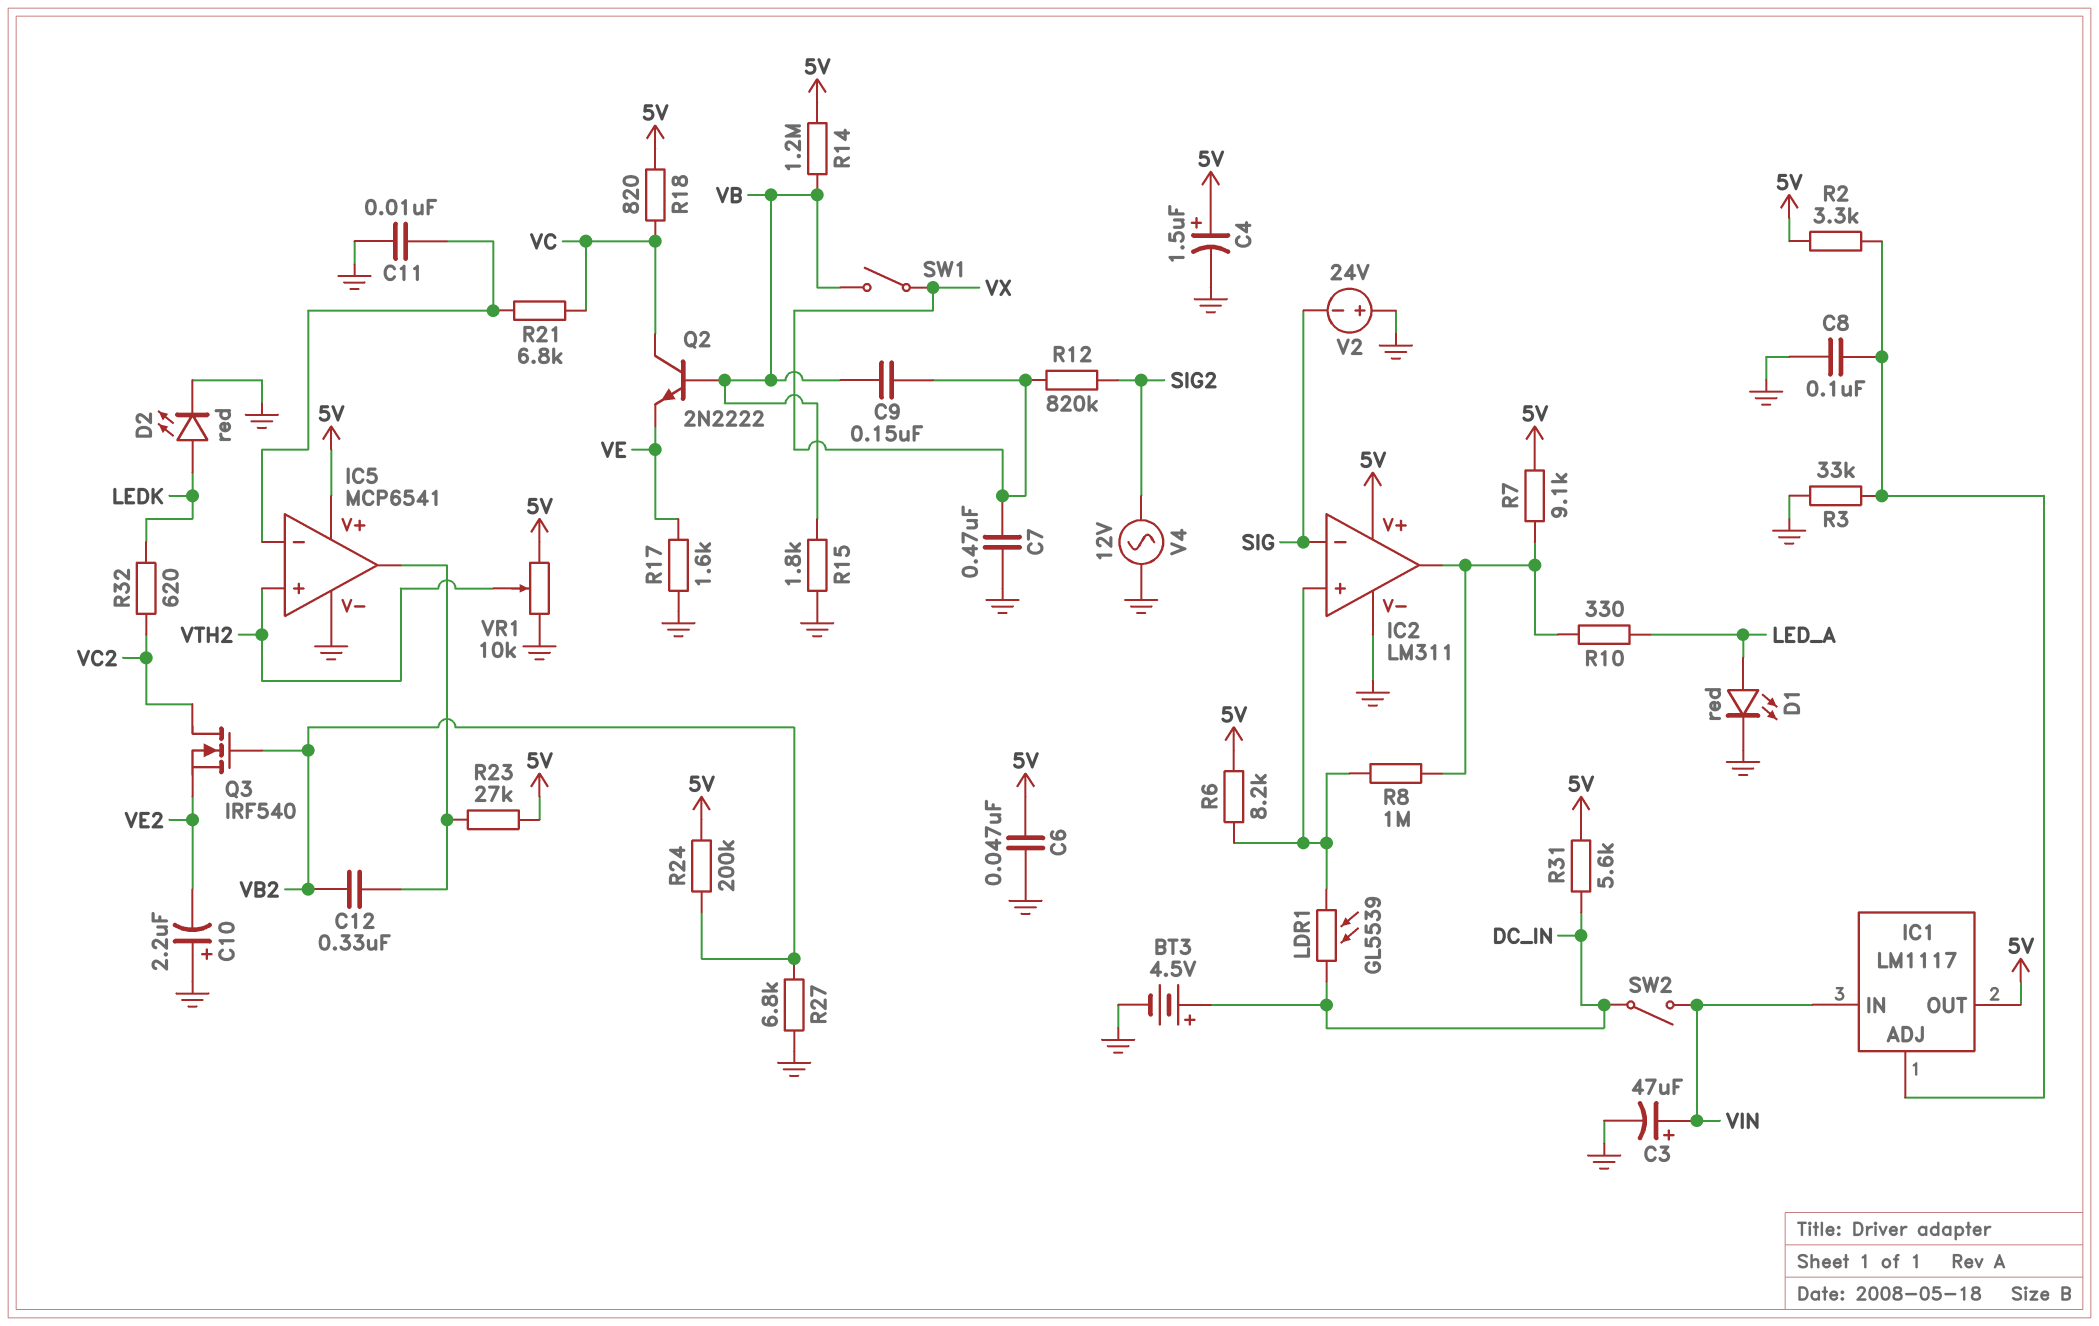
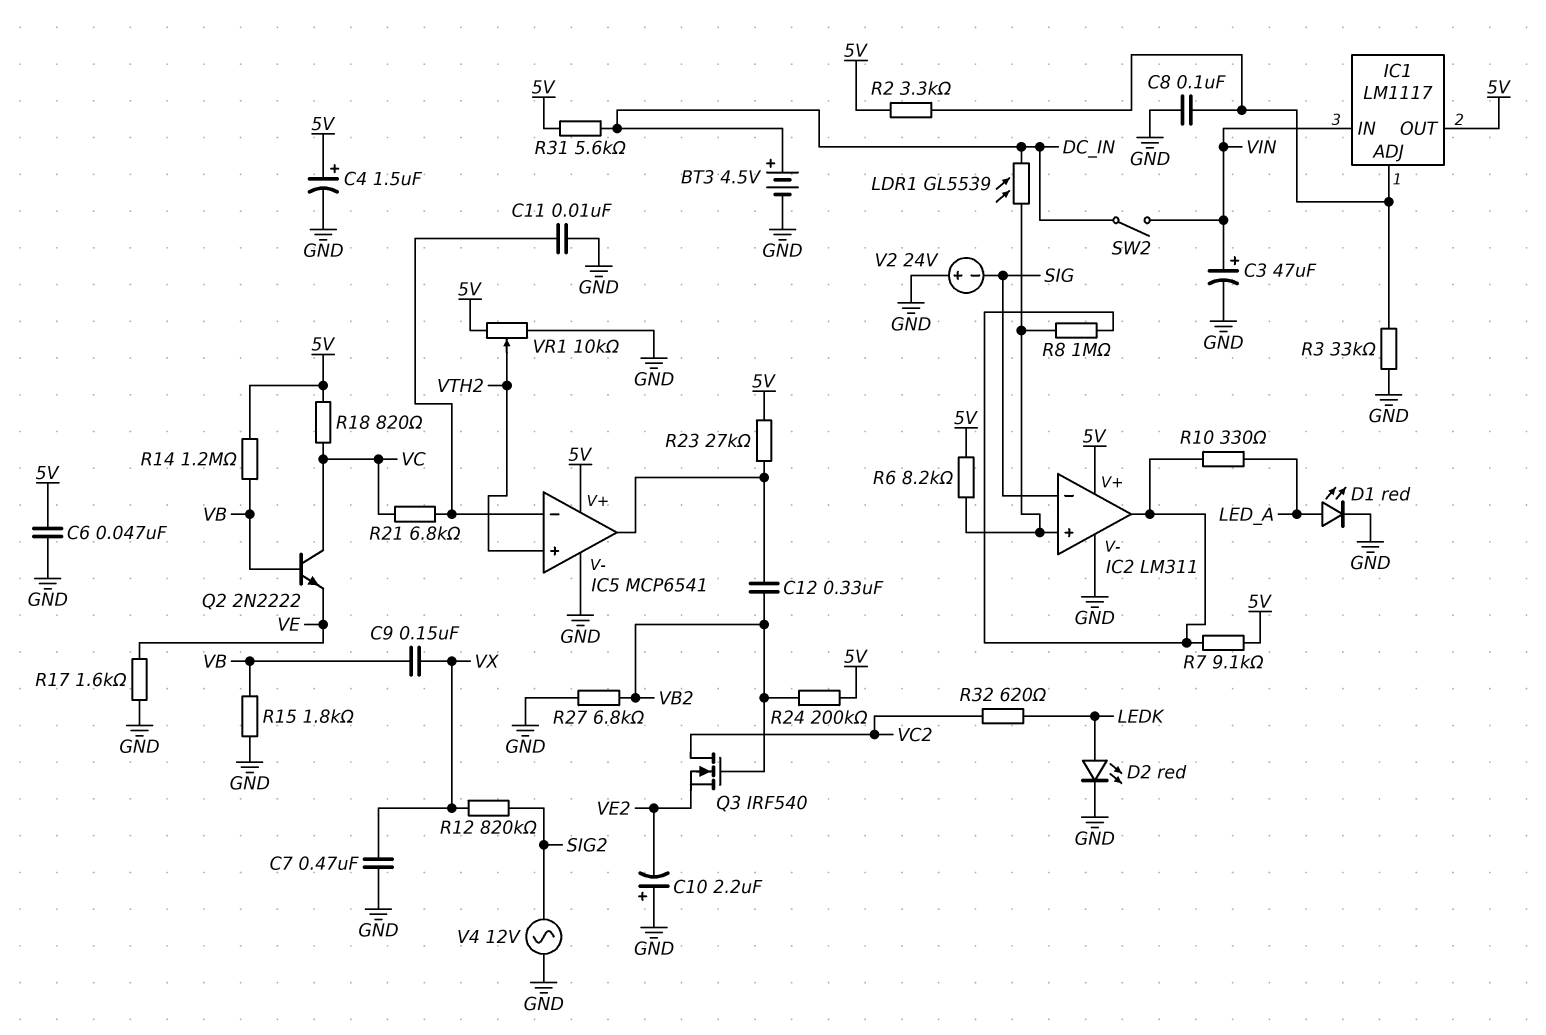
SW1: switch (VB, VX) -> none

